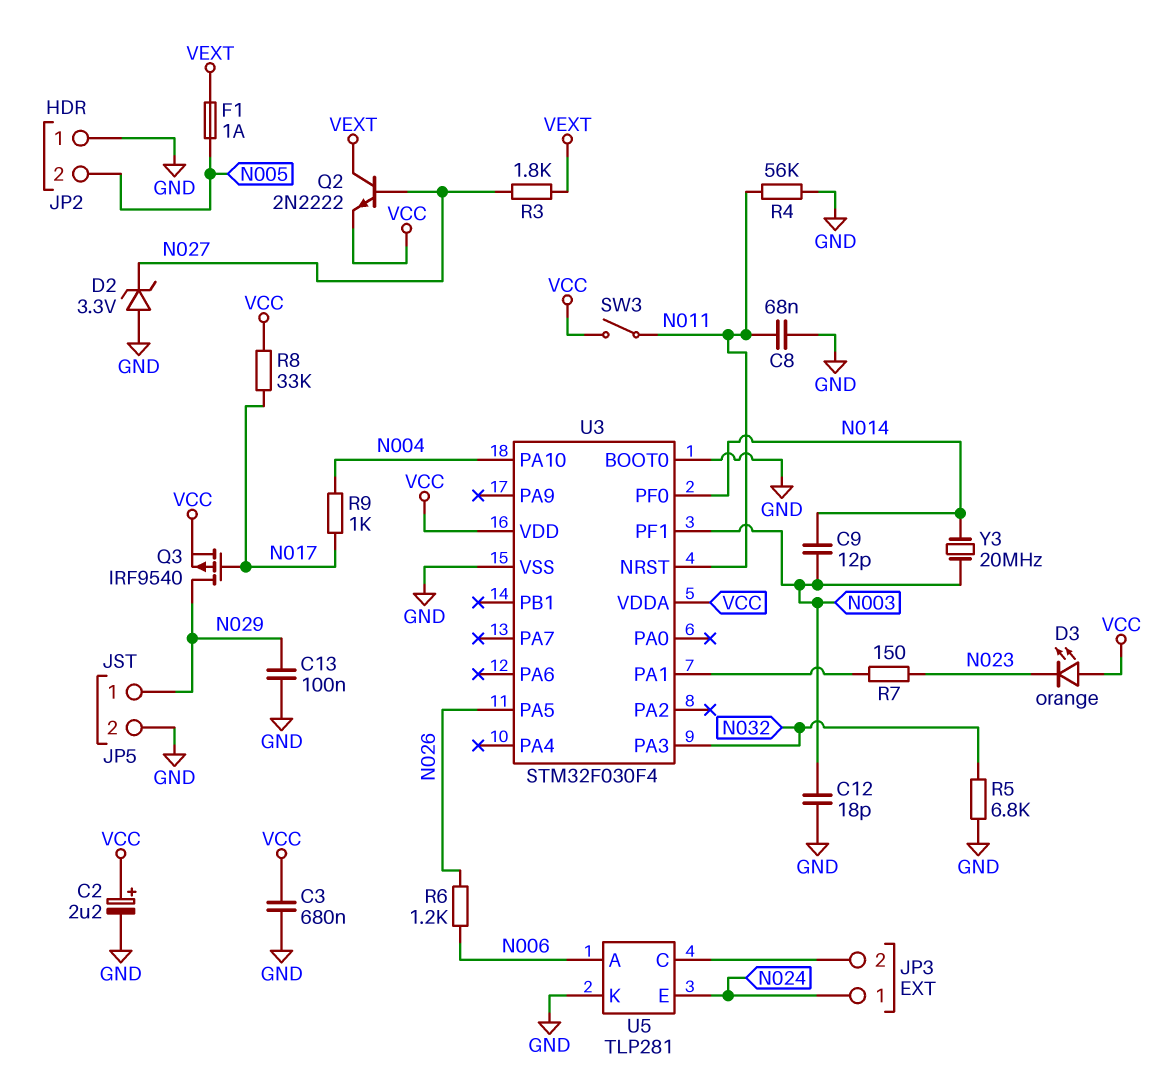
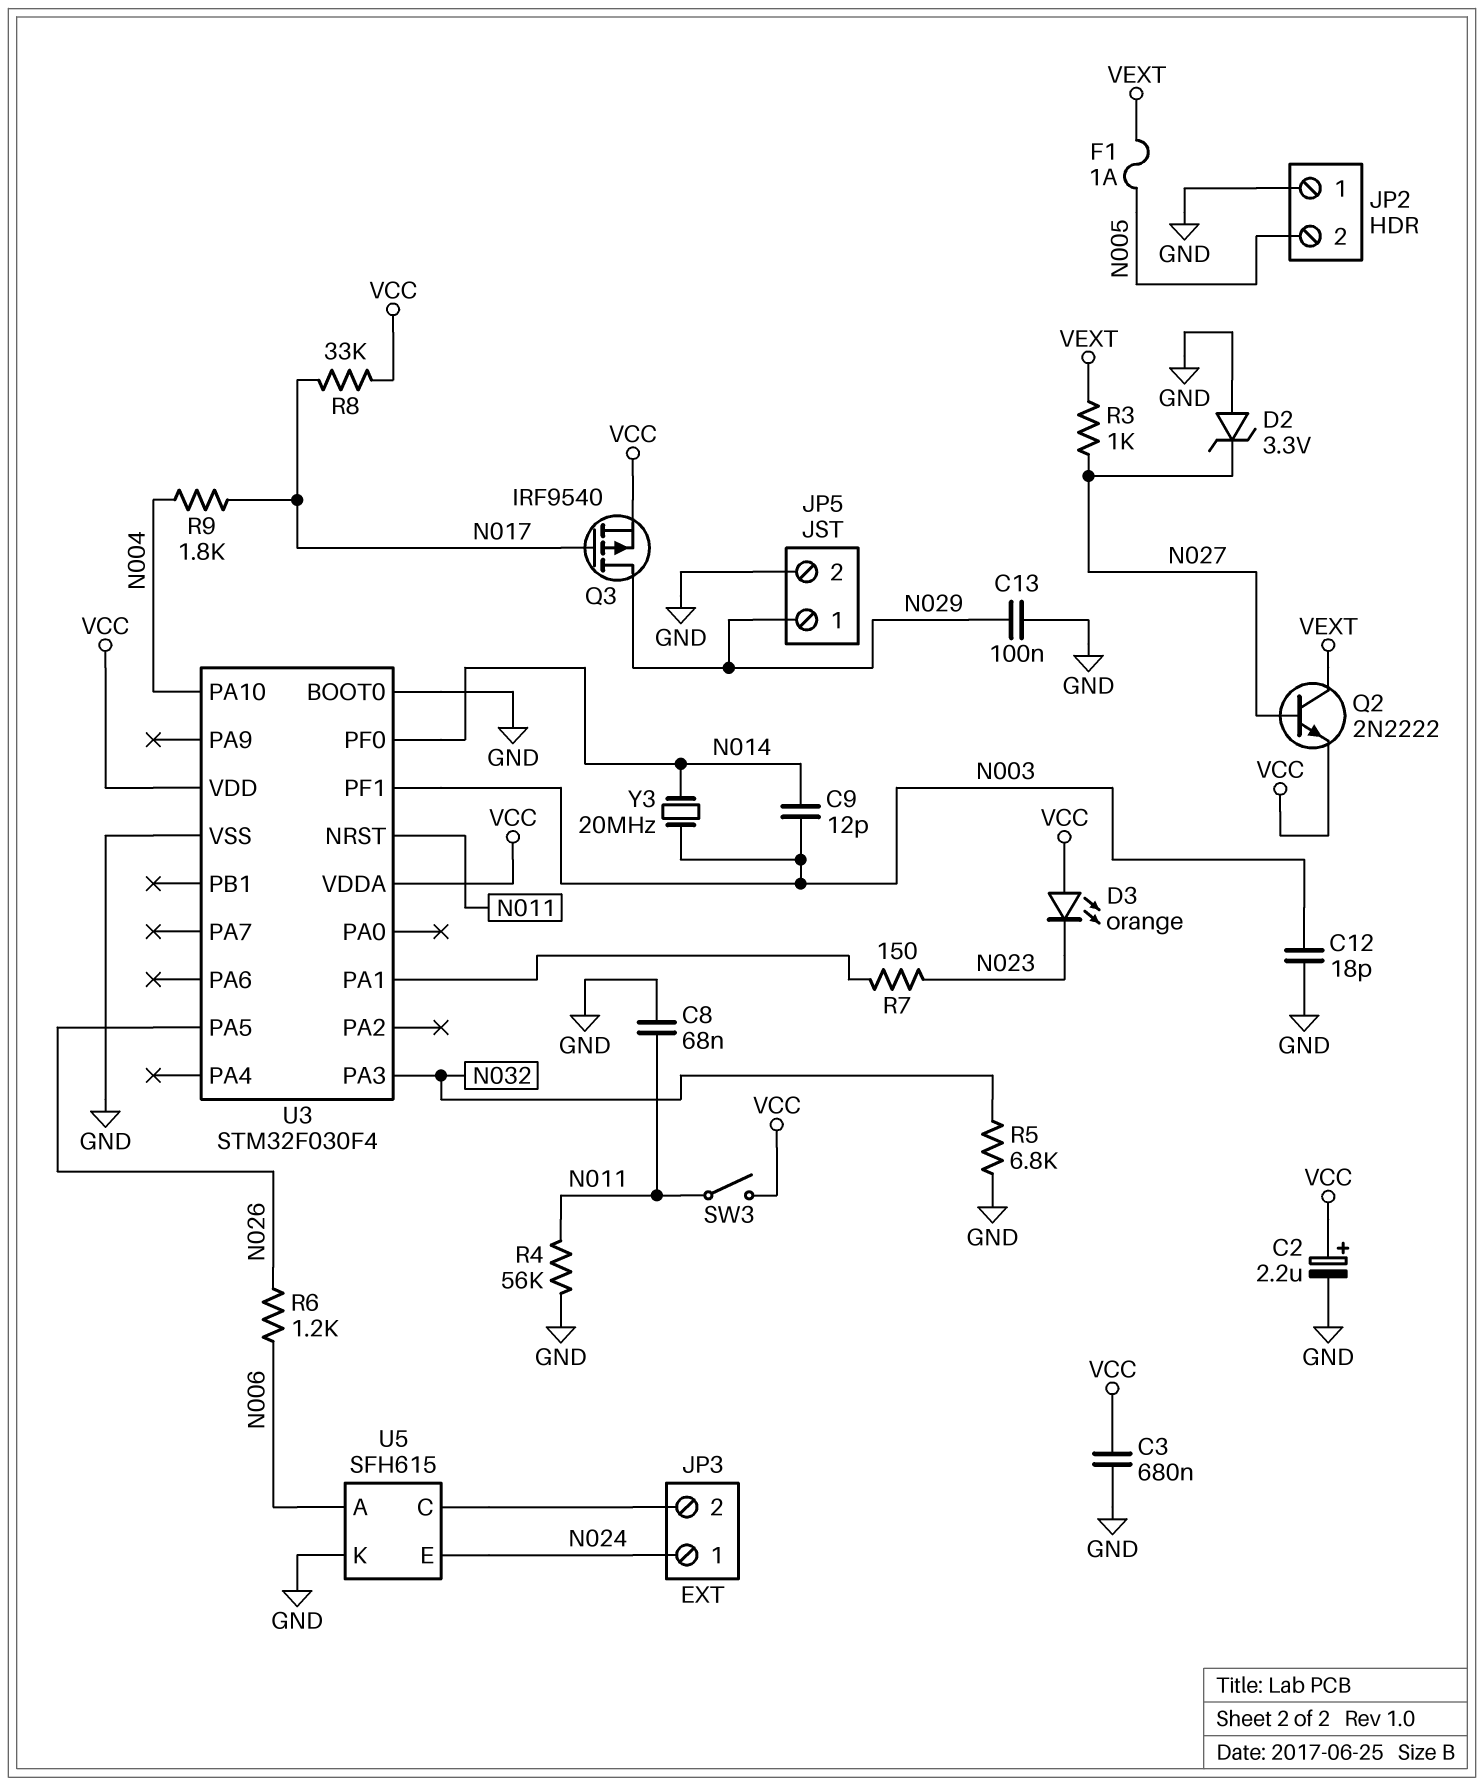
R3: 1.8k (N027, VEXT) -> 1k (N027, VEXT)
R9: 1k (N004, N017) -> 1.8k (N004, N017)
U5: TLP281 -> SFH615

